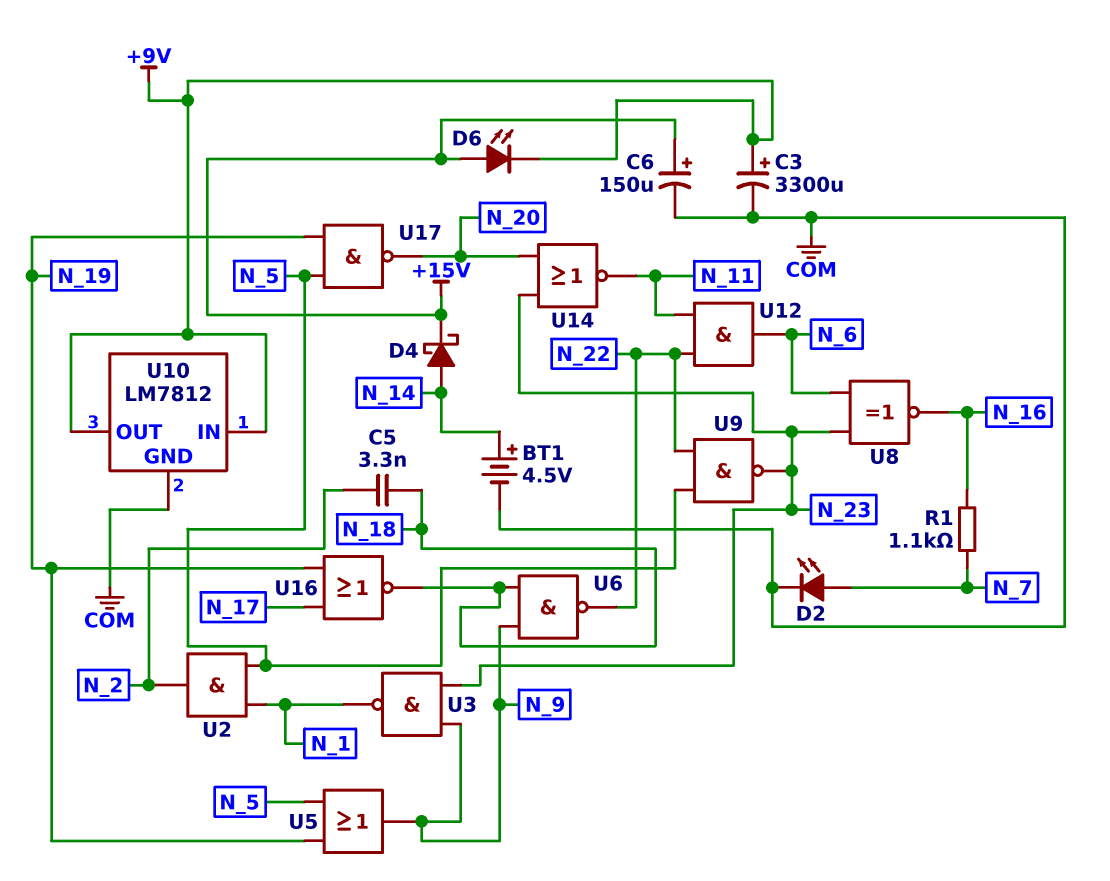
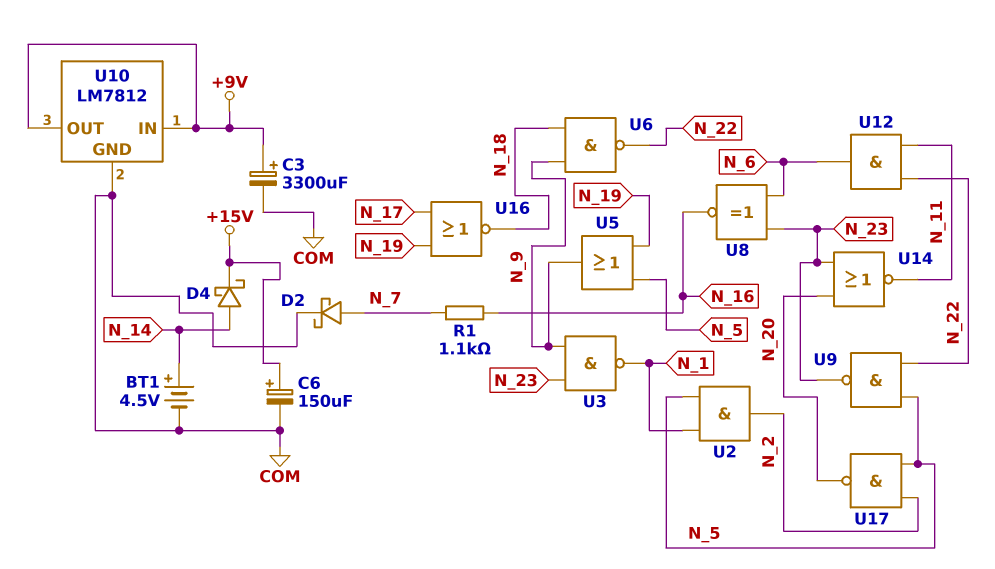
C5: 3.3nF (N_2, N_18) -> none
D2: LED (A N_7, K COM) -> schottky (A N_7, K COM)
D6: LED (A +15V, K +9V) -> none
U17: NAND (in N_5, in N_19, out N_20) -> NAND (in N_2, in N_5, out N_20)

